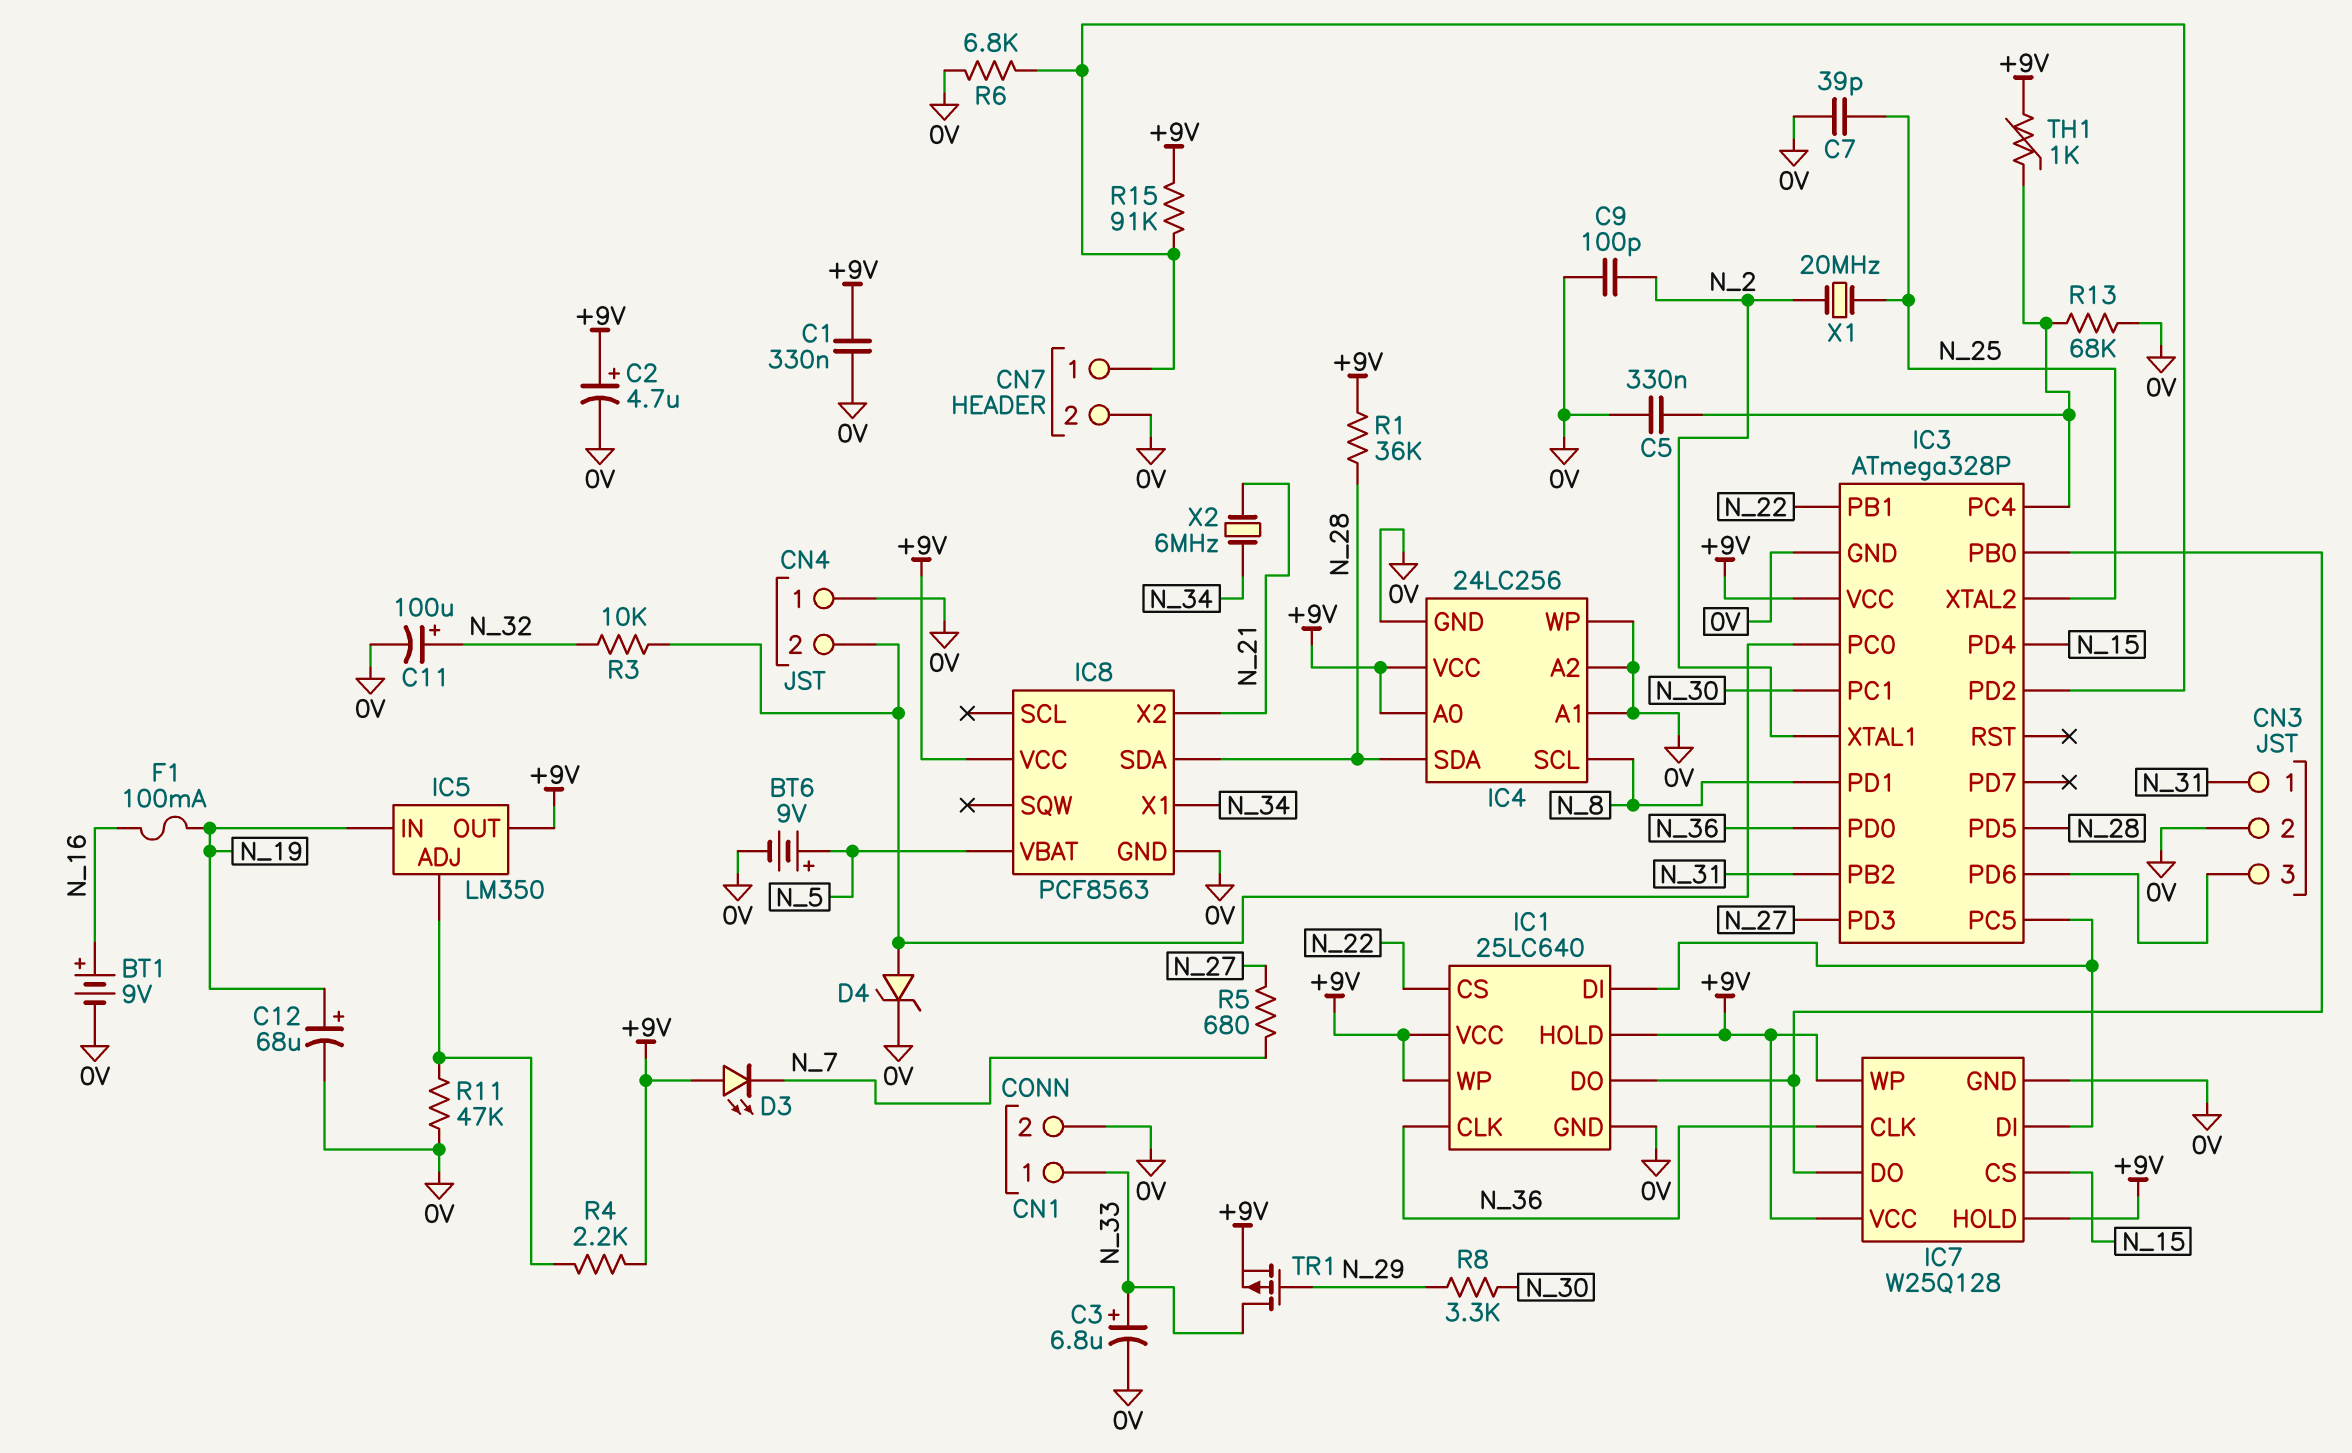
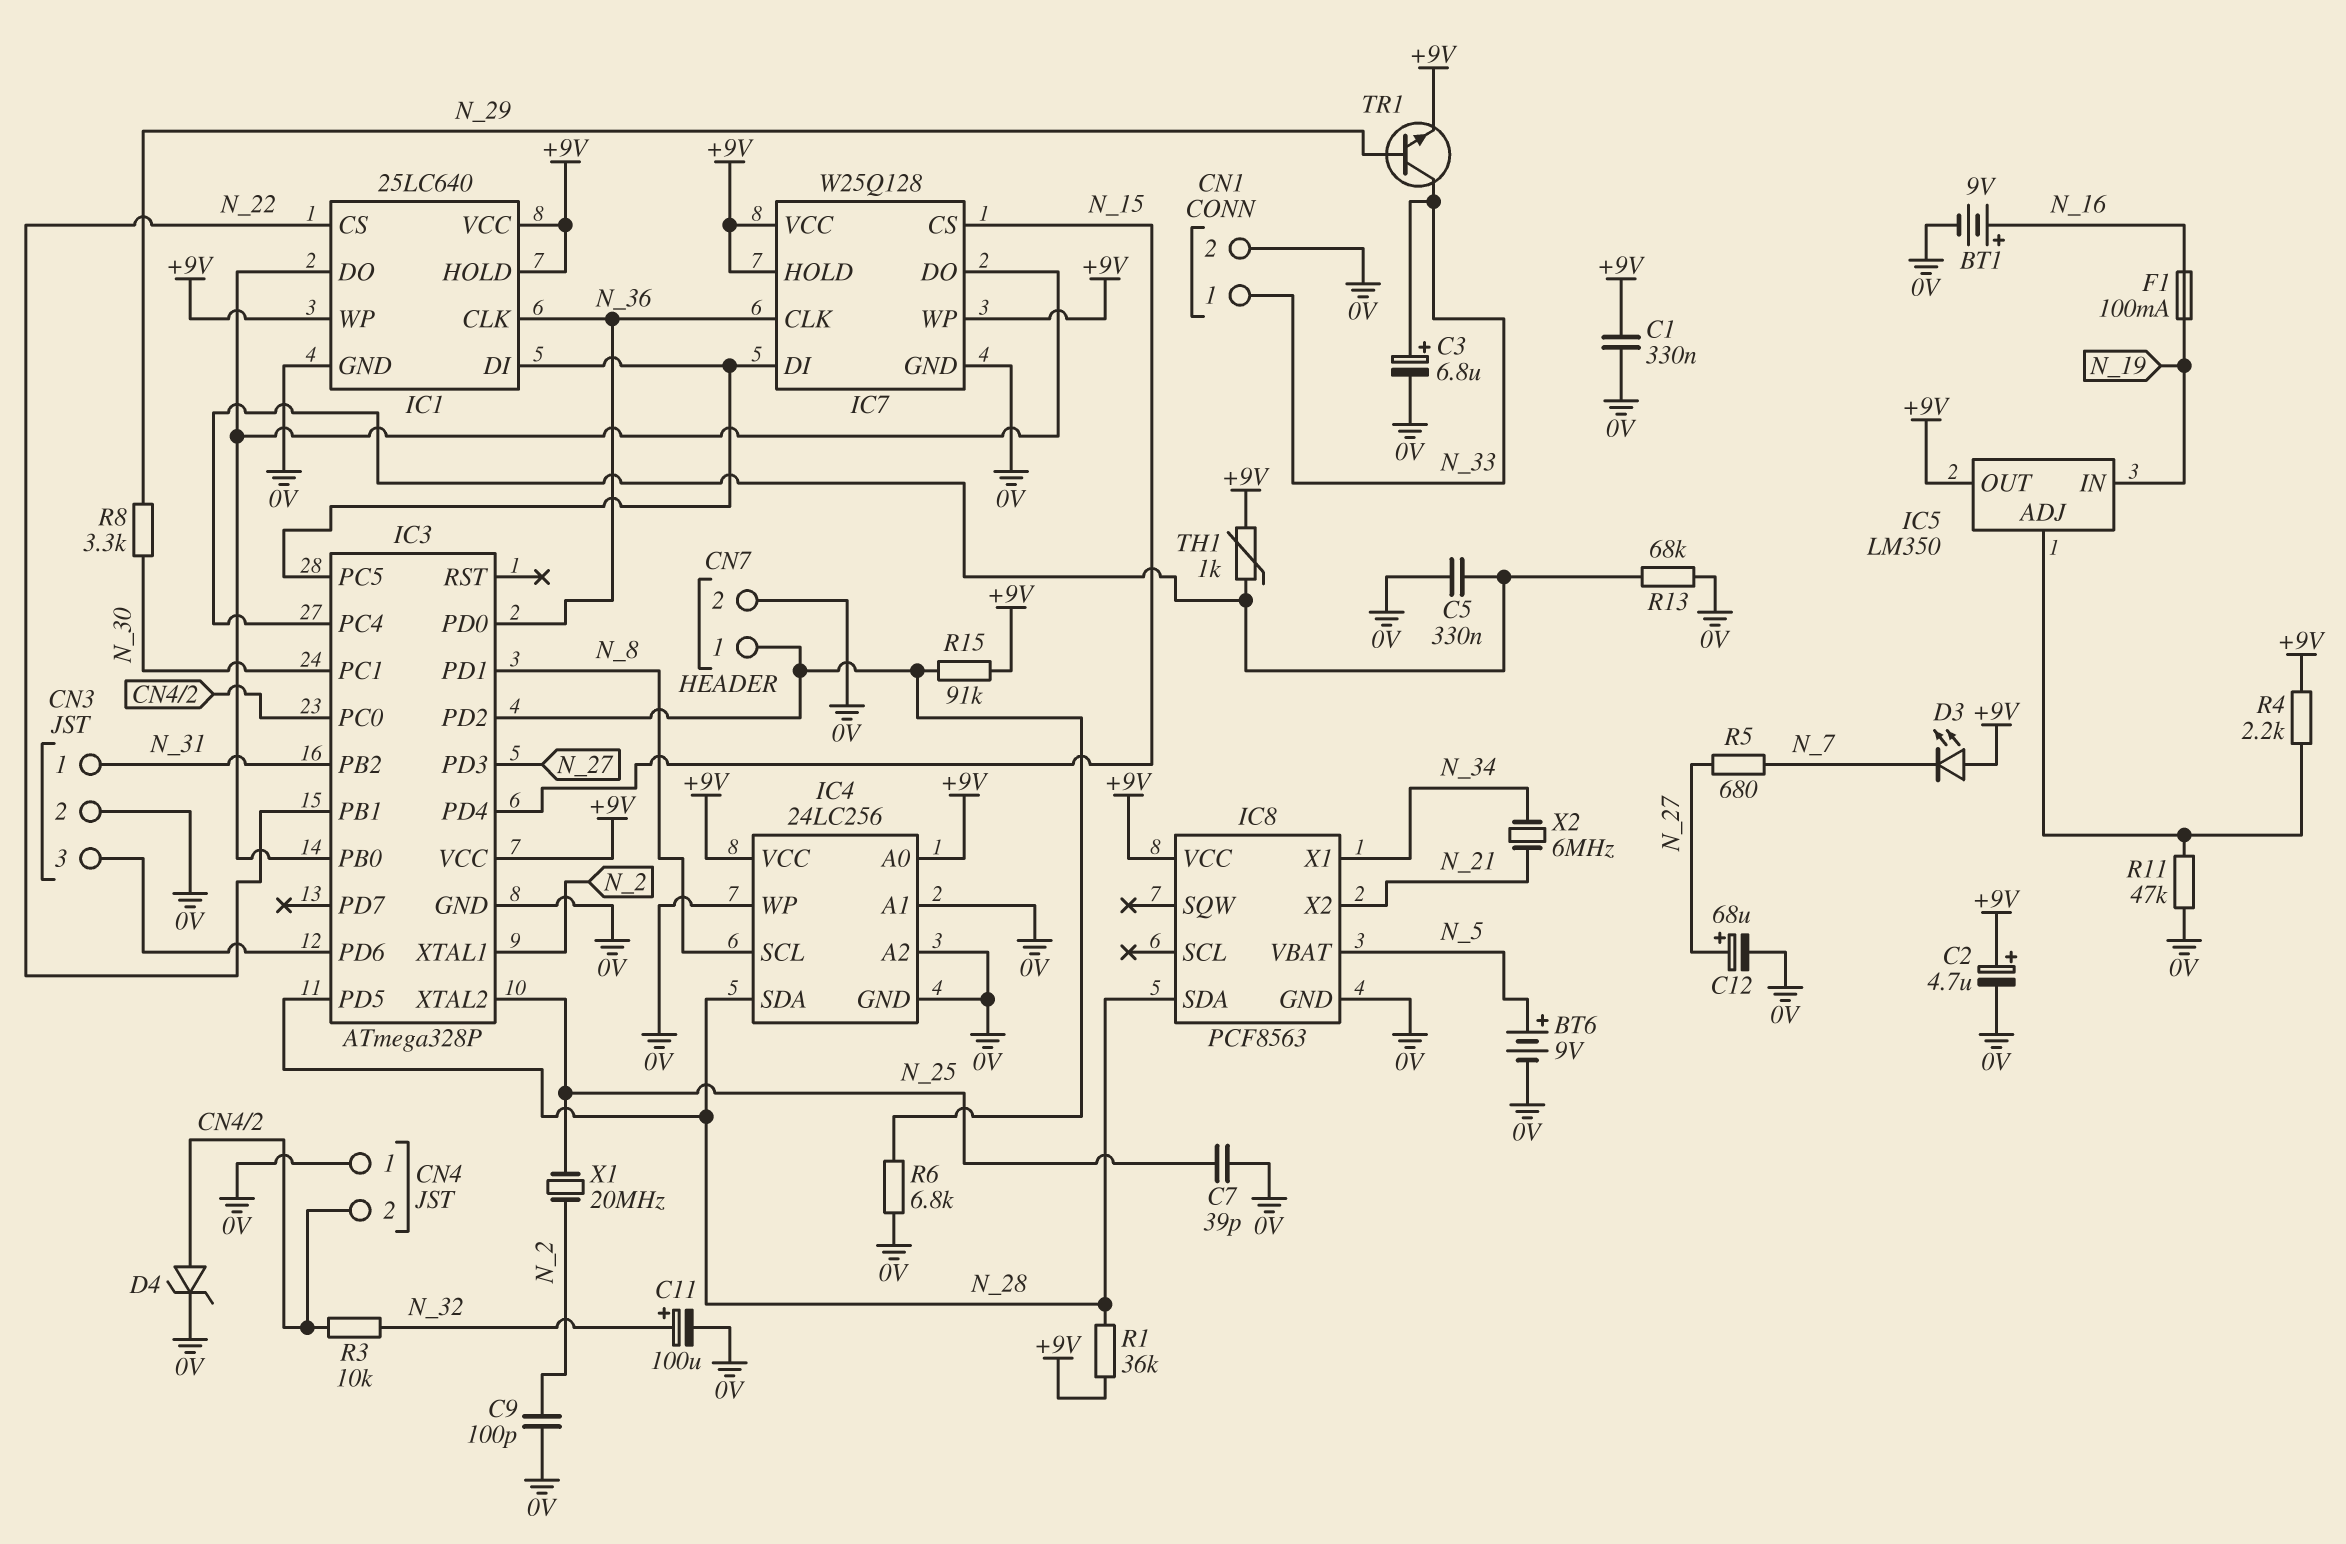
C12: 68uF (plus N_19, minus 0V) -> 68uF (plus N_27, minus 0V)
TR1: PMOS (G N_29, D N_33, S +9V) -> NPN (B N_29, C N_33, E +9V)

